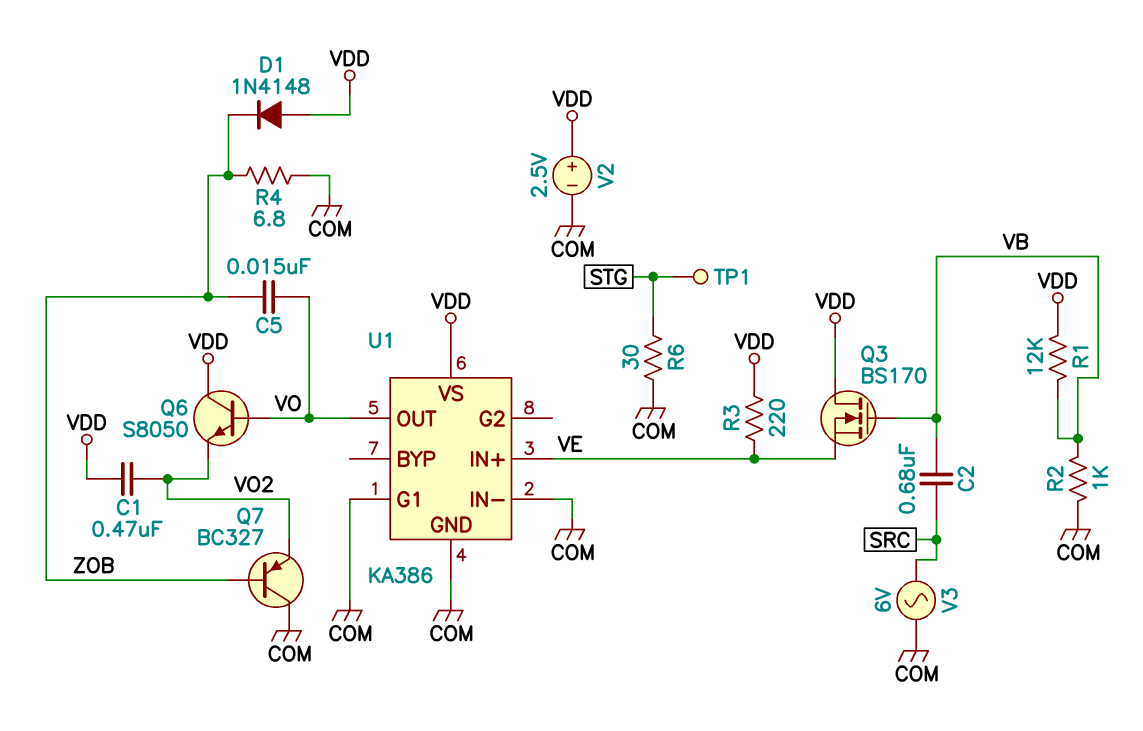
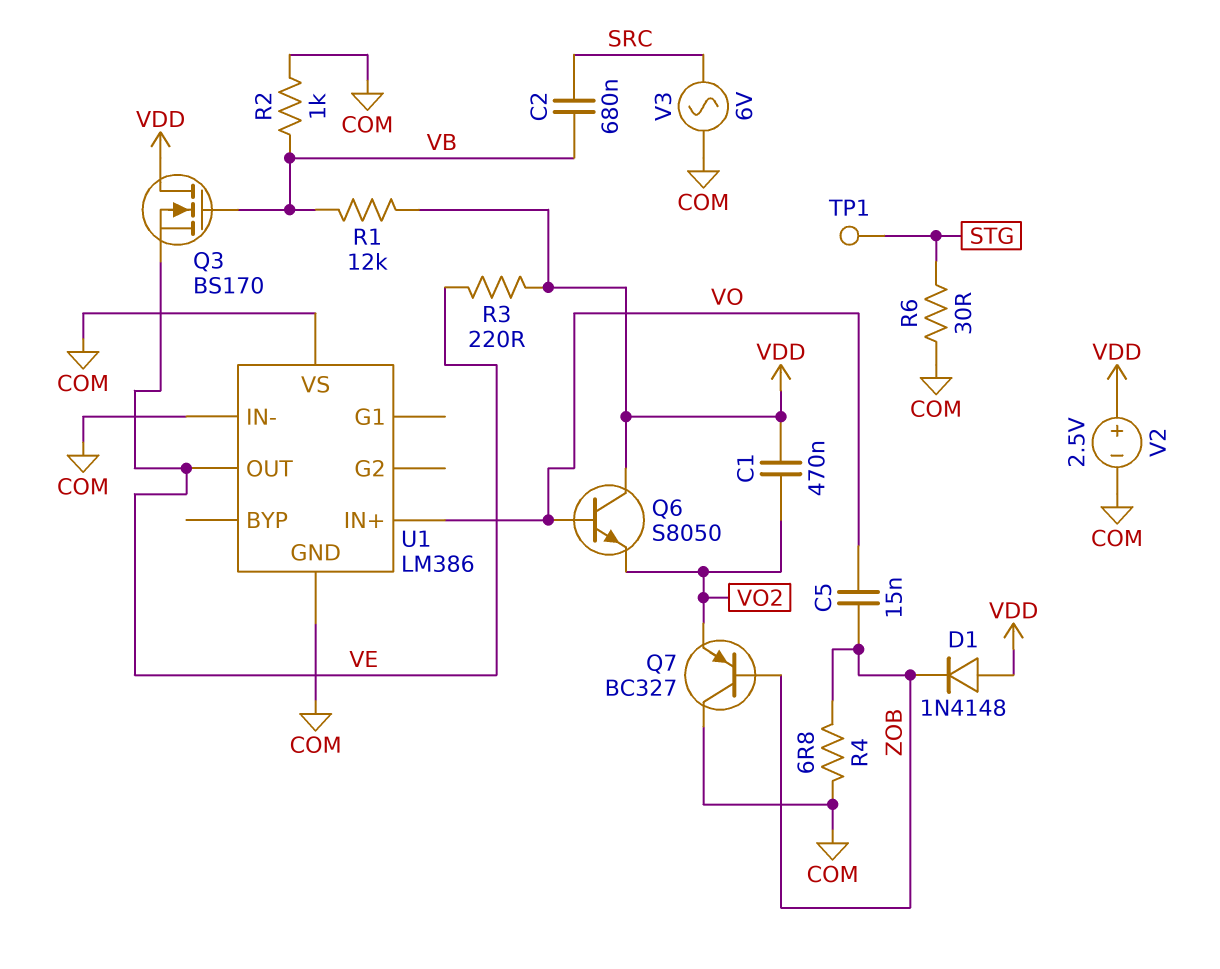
U1: KA386 -> LM386
U1 pin G1: COM -> none
U1 pin IN+: VE -> VO
U1 pin OUT: VO -> VE
U1 pin VS: VDD -> COM

